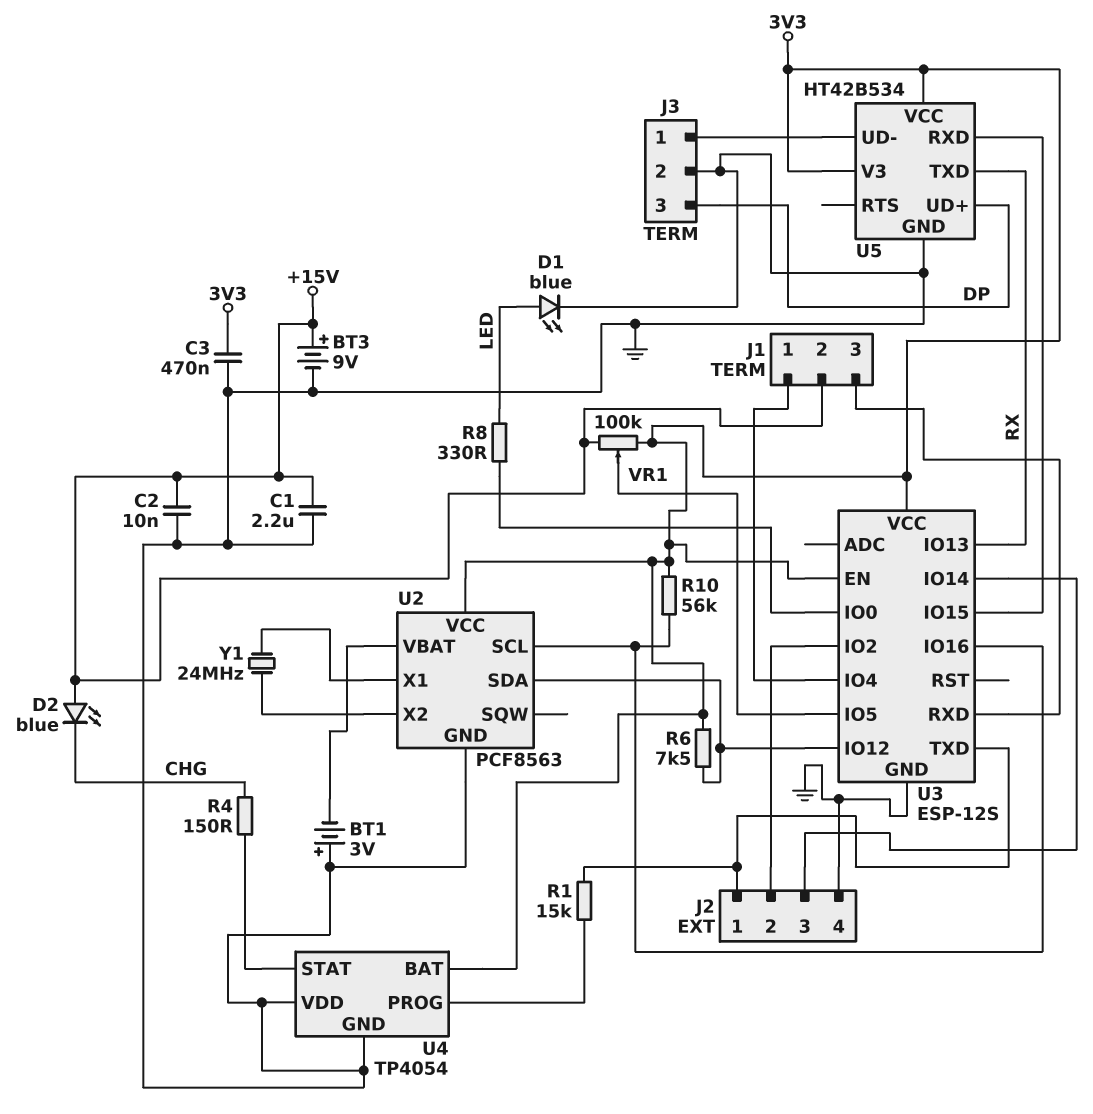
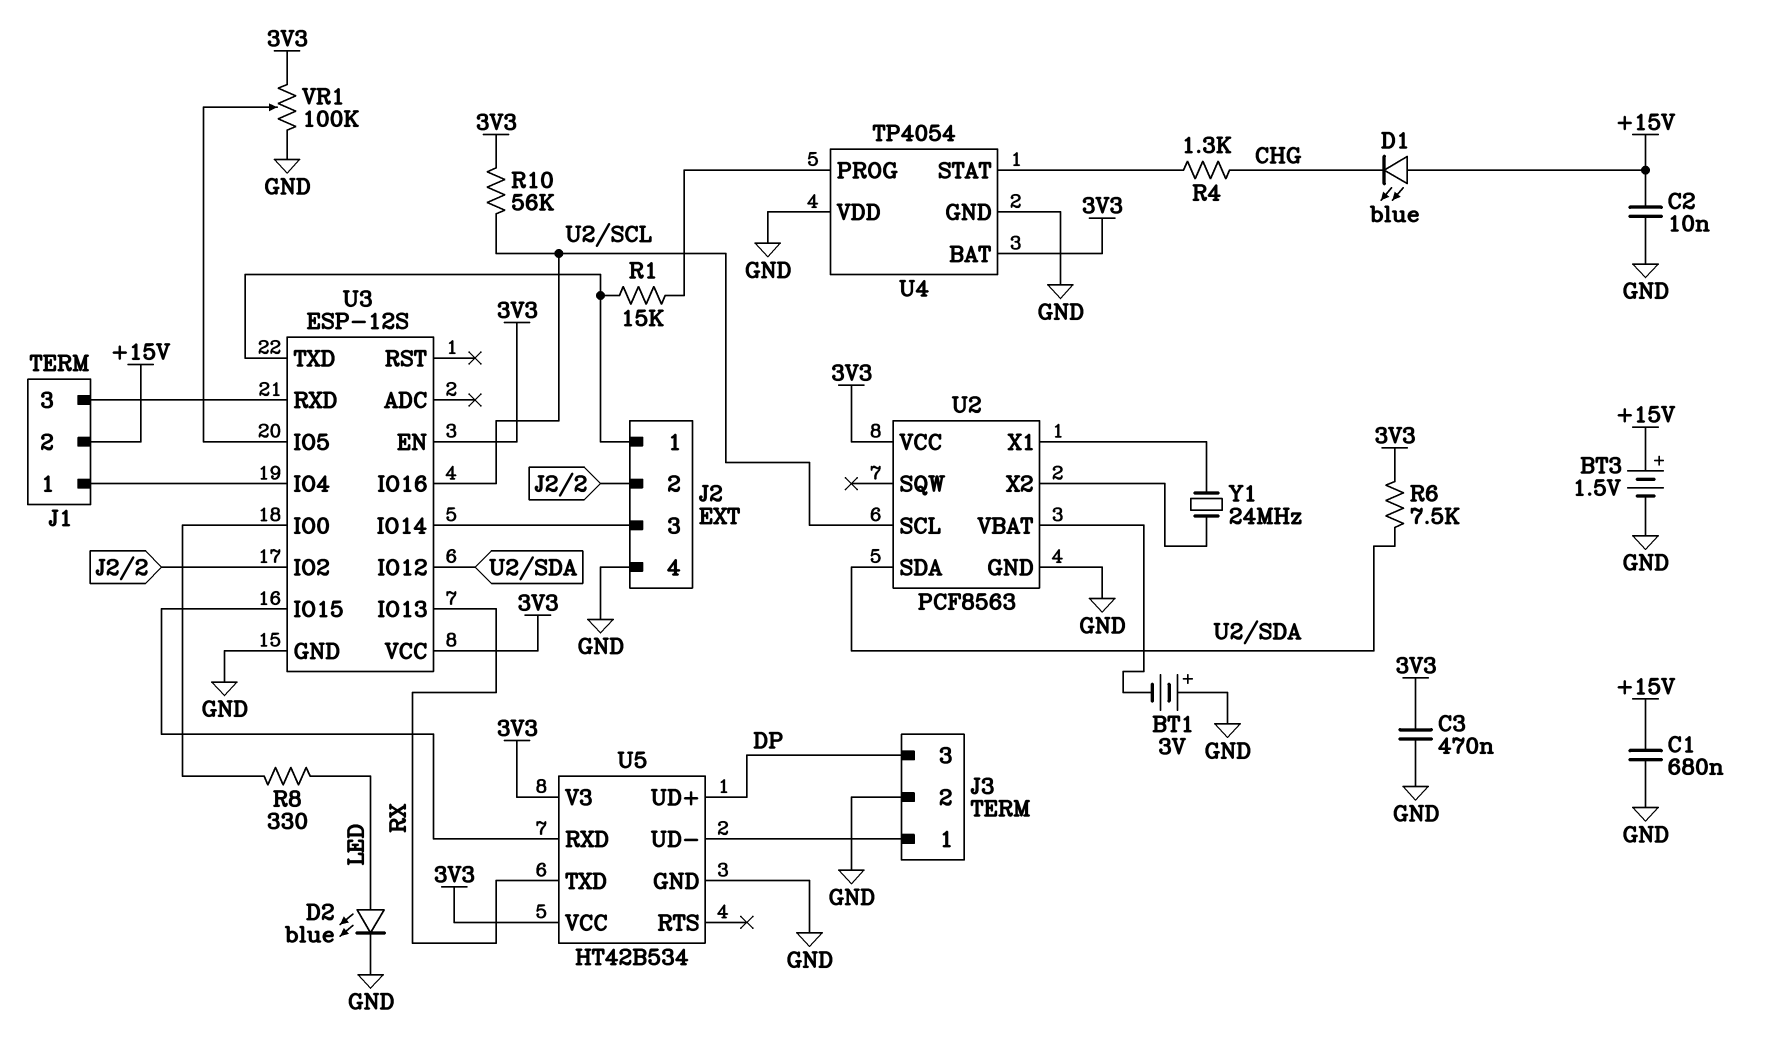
BT3: 9V (plus +15V, minus GND) -> 1.5V (plus +15V, minus GND)
C1: 2.2uF (+15V, GND) -> 680nF (+15V, GND)
D1: LED blue (A LED, K GND) -> LED blue (A +15V, K CHG)
D2: LED blue (A +15V, K CHG) -> LED blue (A LED, K GND)
R4: 150 (CHG, U4/STAT) -> 1.3k (CHG, U4/STAT)
VR1: 100k (+15V, 3V3, wiper U3/IO5) -> 100k (3V3, GND, wiper U3/IO5)

